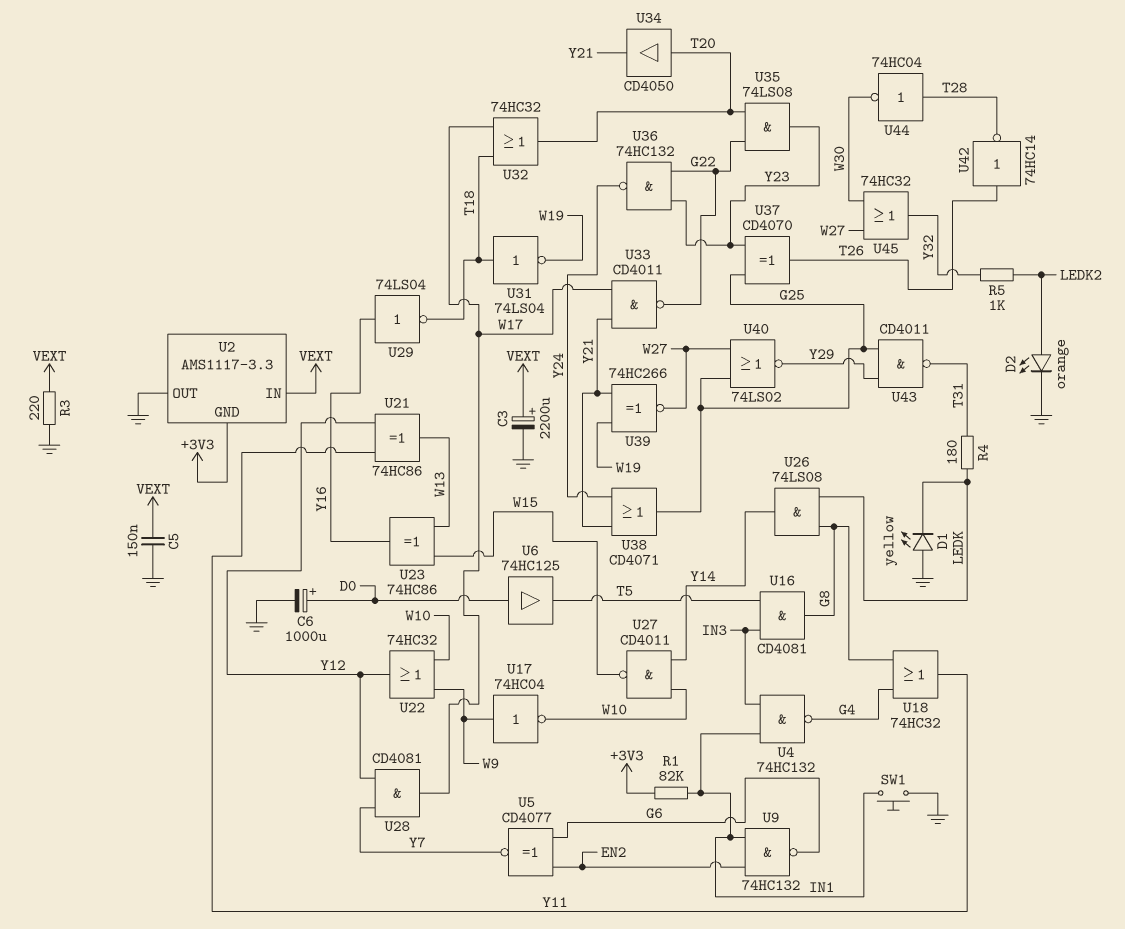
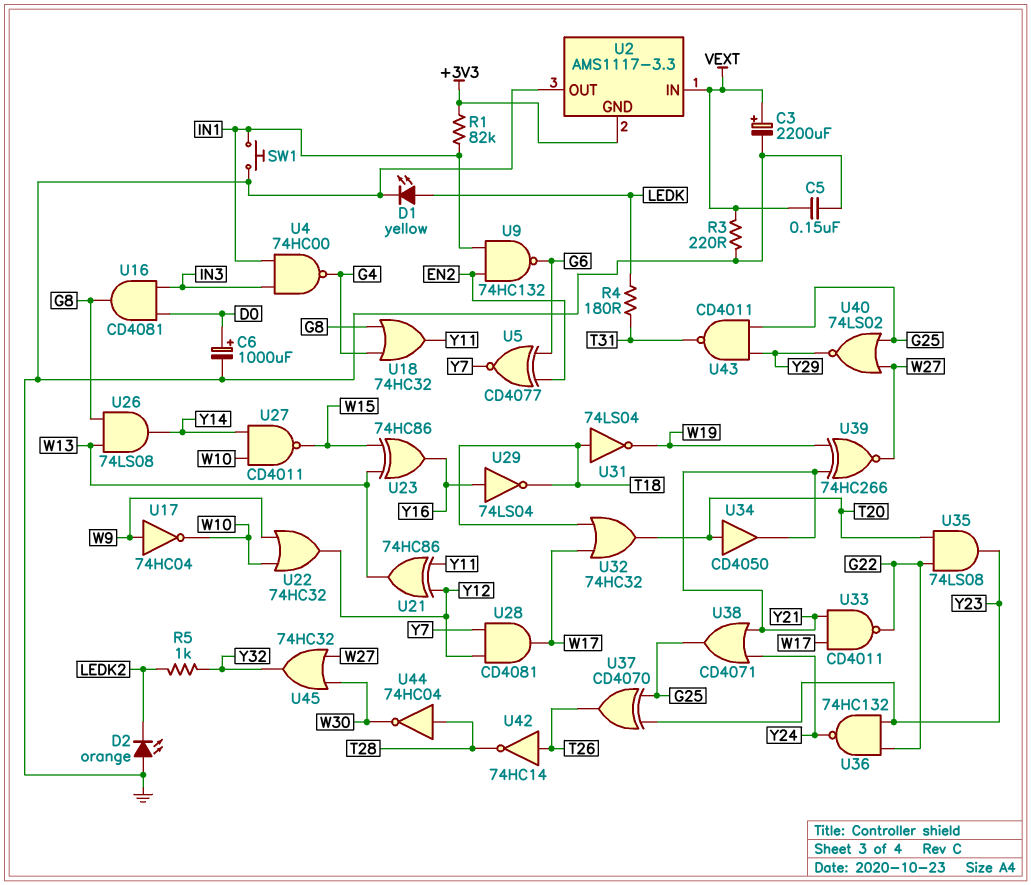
D1: LED yellow (A GND, K LEDK) -> LED yellow (A LEDK, K GND)
D2: LED orange (A LEDK2, K GND) -> LED orange (A GND, K LEDK2)
U4: NAND 74HC132 (in IN1, in IN3, out G4) -> NAND 74HC00 (in IN1, in IN3, out G4)
U6: buffer 74HC125 (in D0, out T5) -> none
U16: AND CD4081 (in IN3, in T5, out G8) -> AND CD4081 (in D0, in IN3, out G8)
U26: AND 74LS08 (in G8, in LEDK, out Y14) -> AND 74LS08 (in G8, in W13, out Y14)

